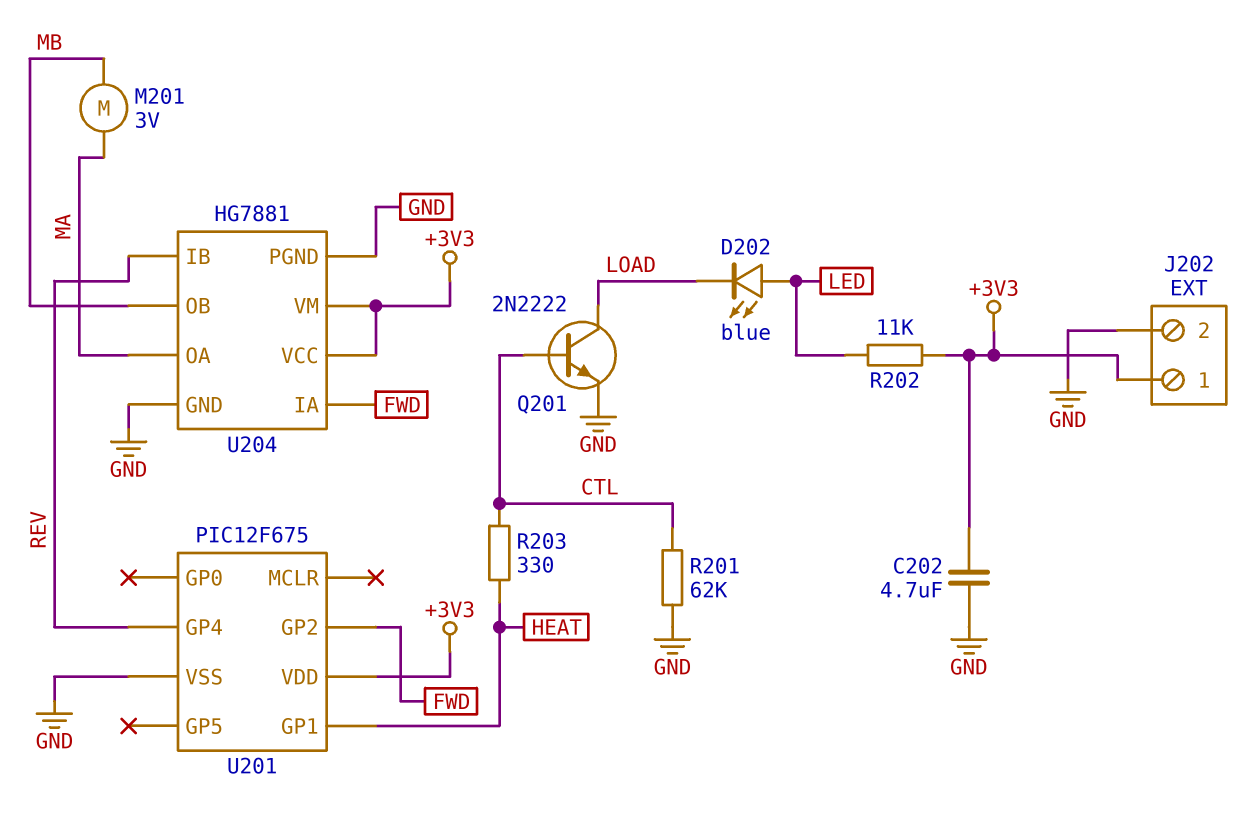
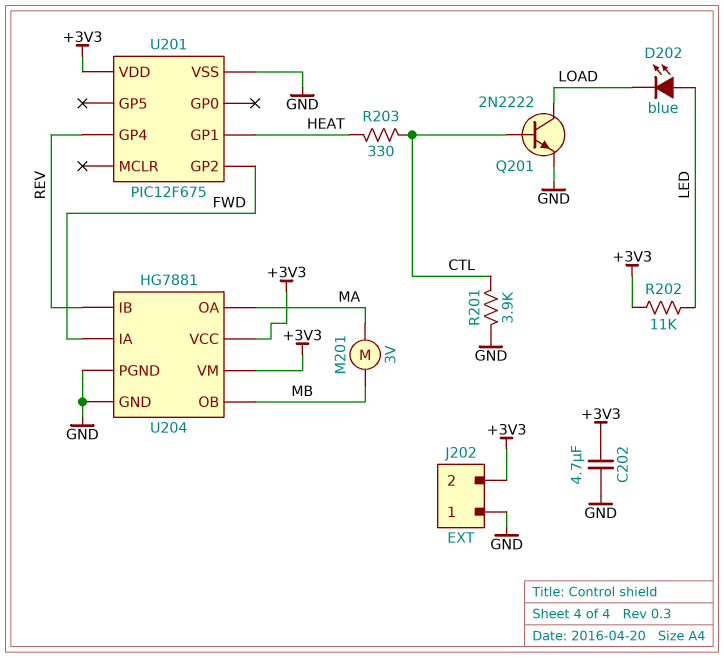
J202 pin 1: +3V3 -> GND
J202 pin 2: GND -> +3V3
R201: 62k (CTL, GND) -> 3.9k (CTL, GND)

